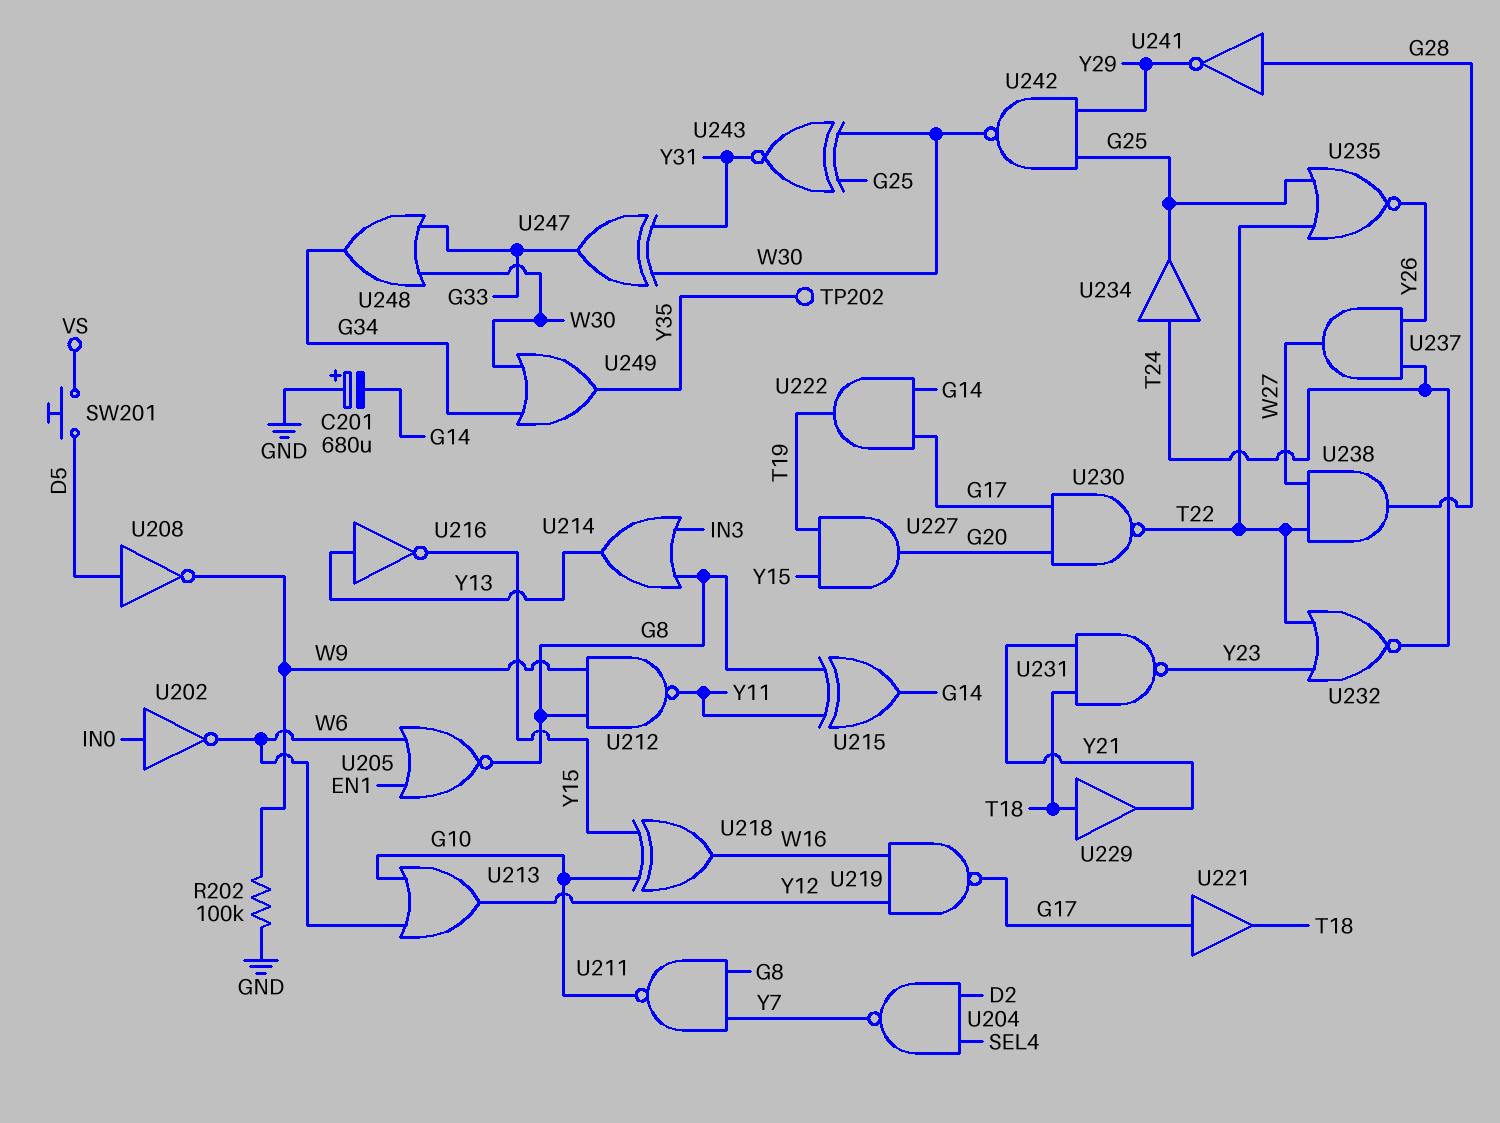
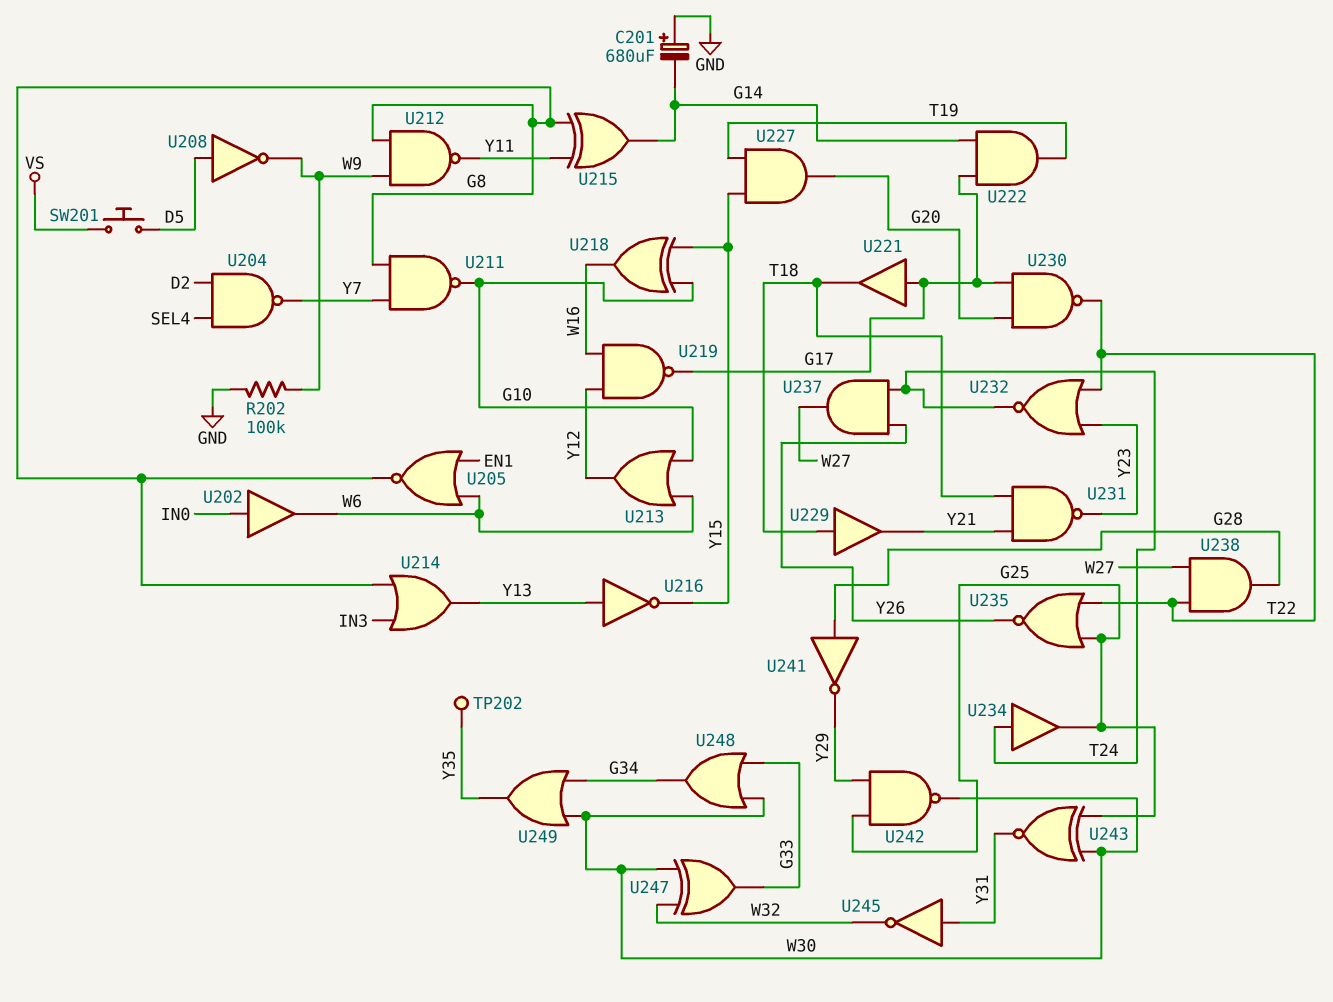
U202: NOT (in IN0, out W6) -> buffer (in IN0, out W6)
U245: none -> NOT (in Y31, out W32)
U247: XOR (in W30, in Y31, out G33) -> XOR (in W30, in W32, out G33)

